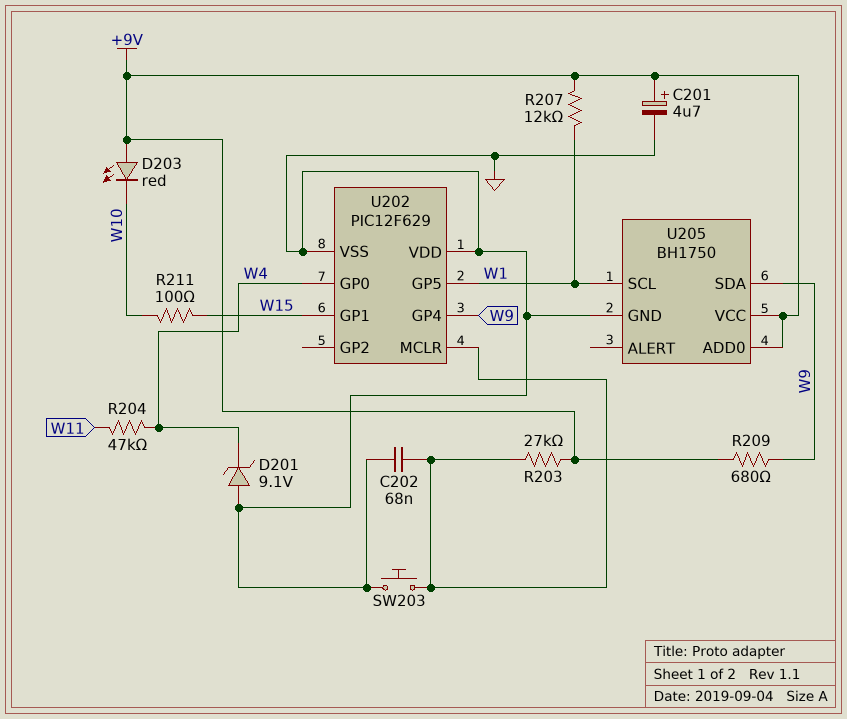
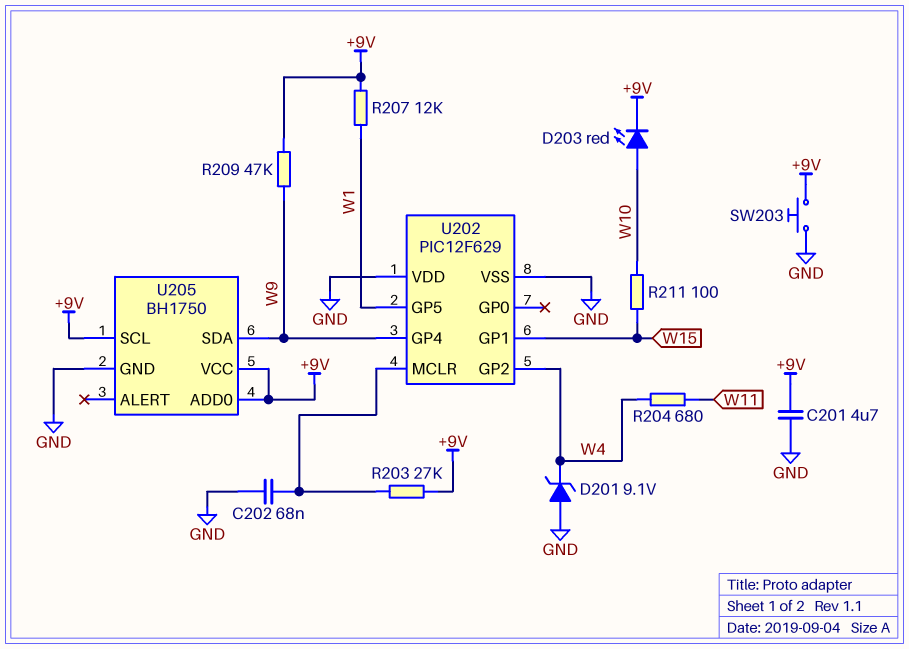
C201: 4.7uF (plus +9V, minus GND) -> 4.7uF (+9V, GND)
D203: LED red (A +9V, K W10) -> LED red (A W10, K +9V)
R204: 47k (W4, W11) -> 680 (W4, W11)
R209: 680 (+9V, W9) -> 47k (+9V, W9)
SW203: button (GND, U202/MCLR) -> button (+9V, GND)
U202 pin GP0: W4 -> none
U202 pin GP2: none -> W4
U205 pin SCL: W1 -> +9V

